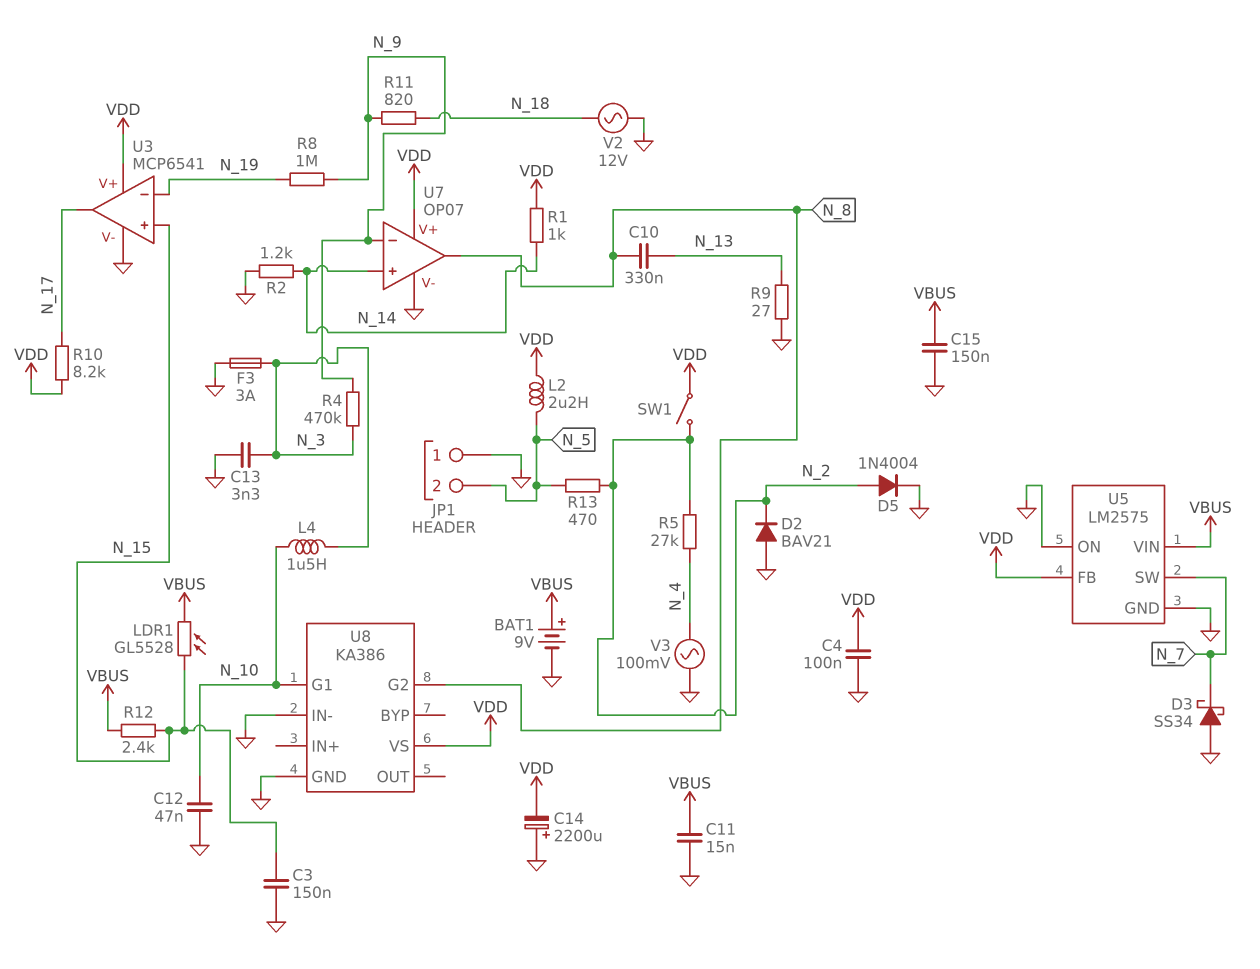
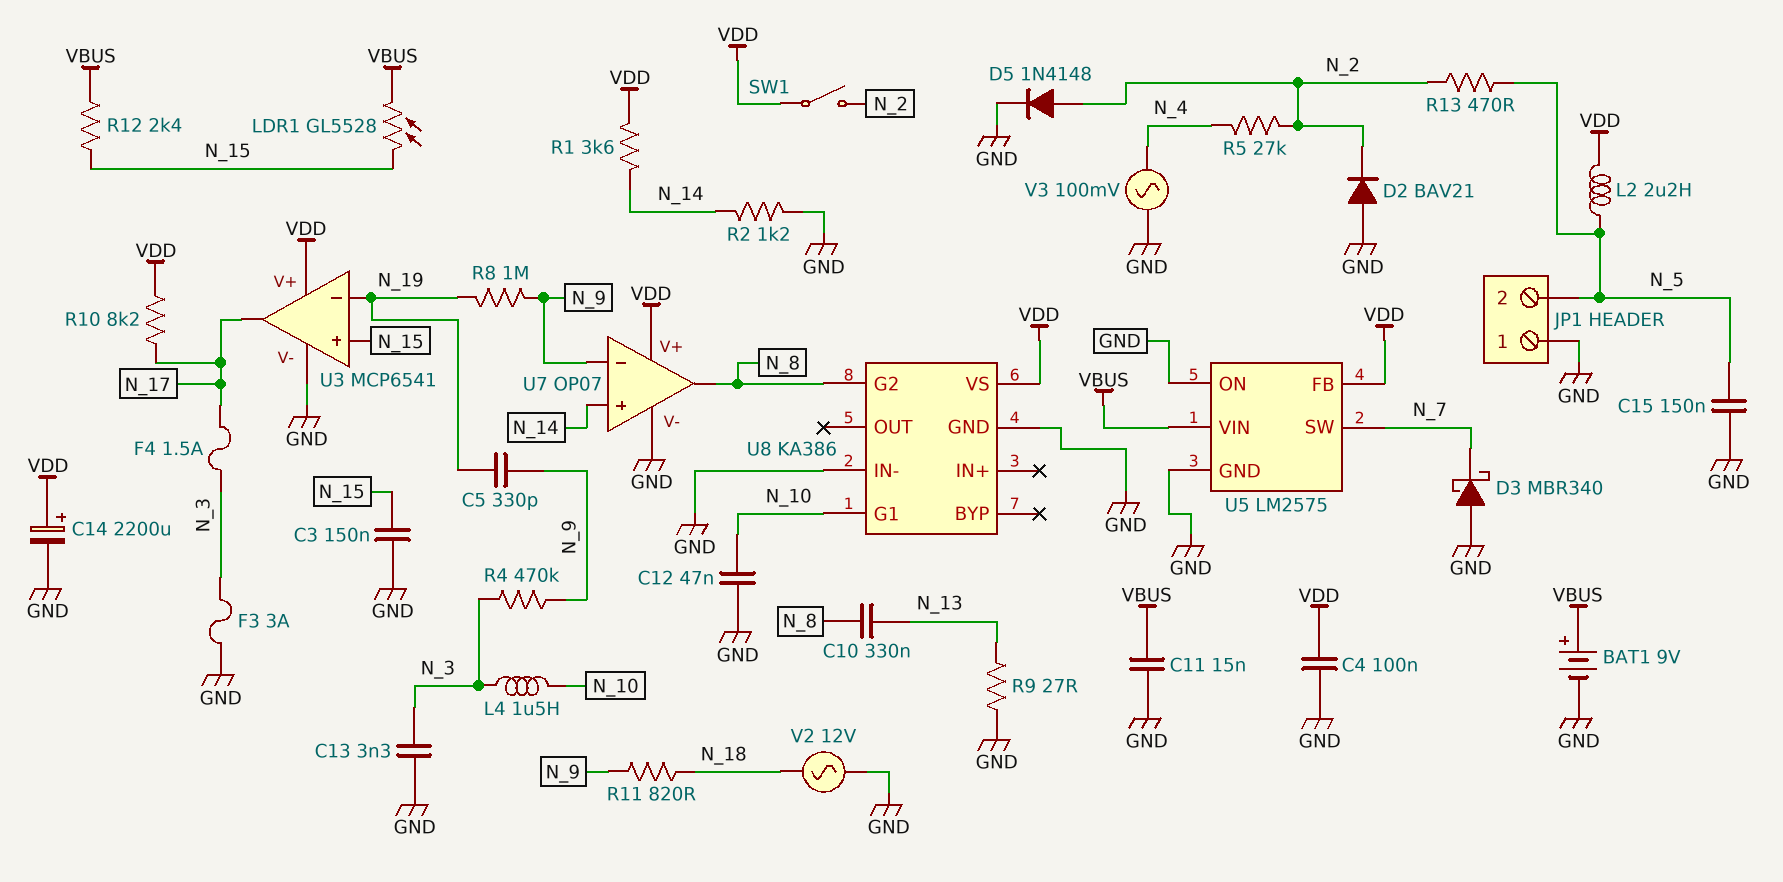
C5: none -> 330pF (N_9, N_19)
C14: 2200uF (plus GND, minus VDD) -> 2200uF (plus VDD, minus GND)
C15: 150nF (GND, VBUS) -> 150nF (GND, N_5)
D3: schottky SS34 (A GND, K N_7) -> schottky MBR340 (A GND, K N_7)
D5: diode 1N4004 (A N_2, K GND) -> diode 1N4148 (A N_2, K GND)
F4: none -> 1.5A (N_3, N_17)
R1: 1k (N_14, VDD) -> 3.6k (N_14, VDD)

